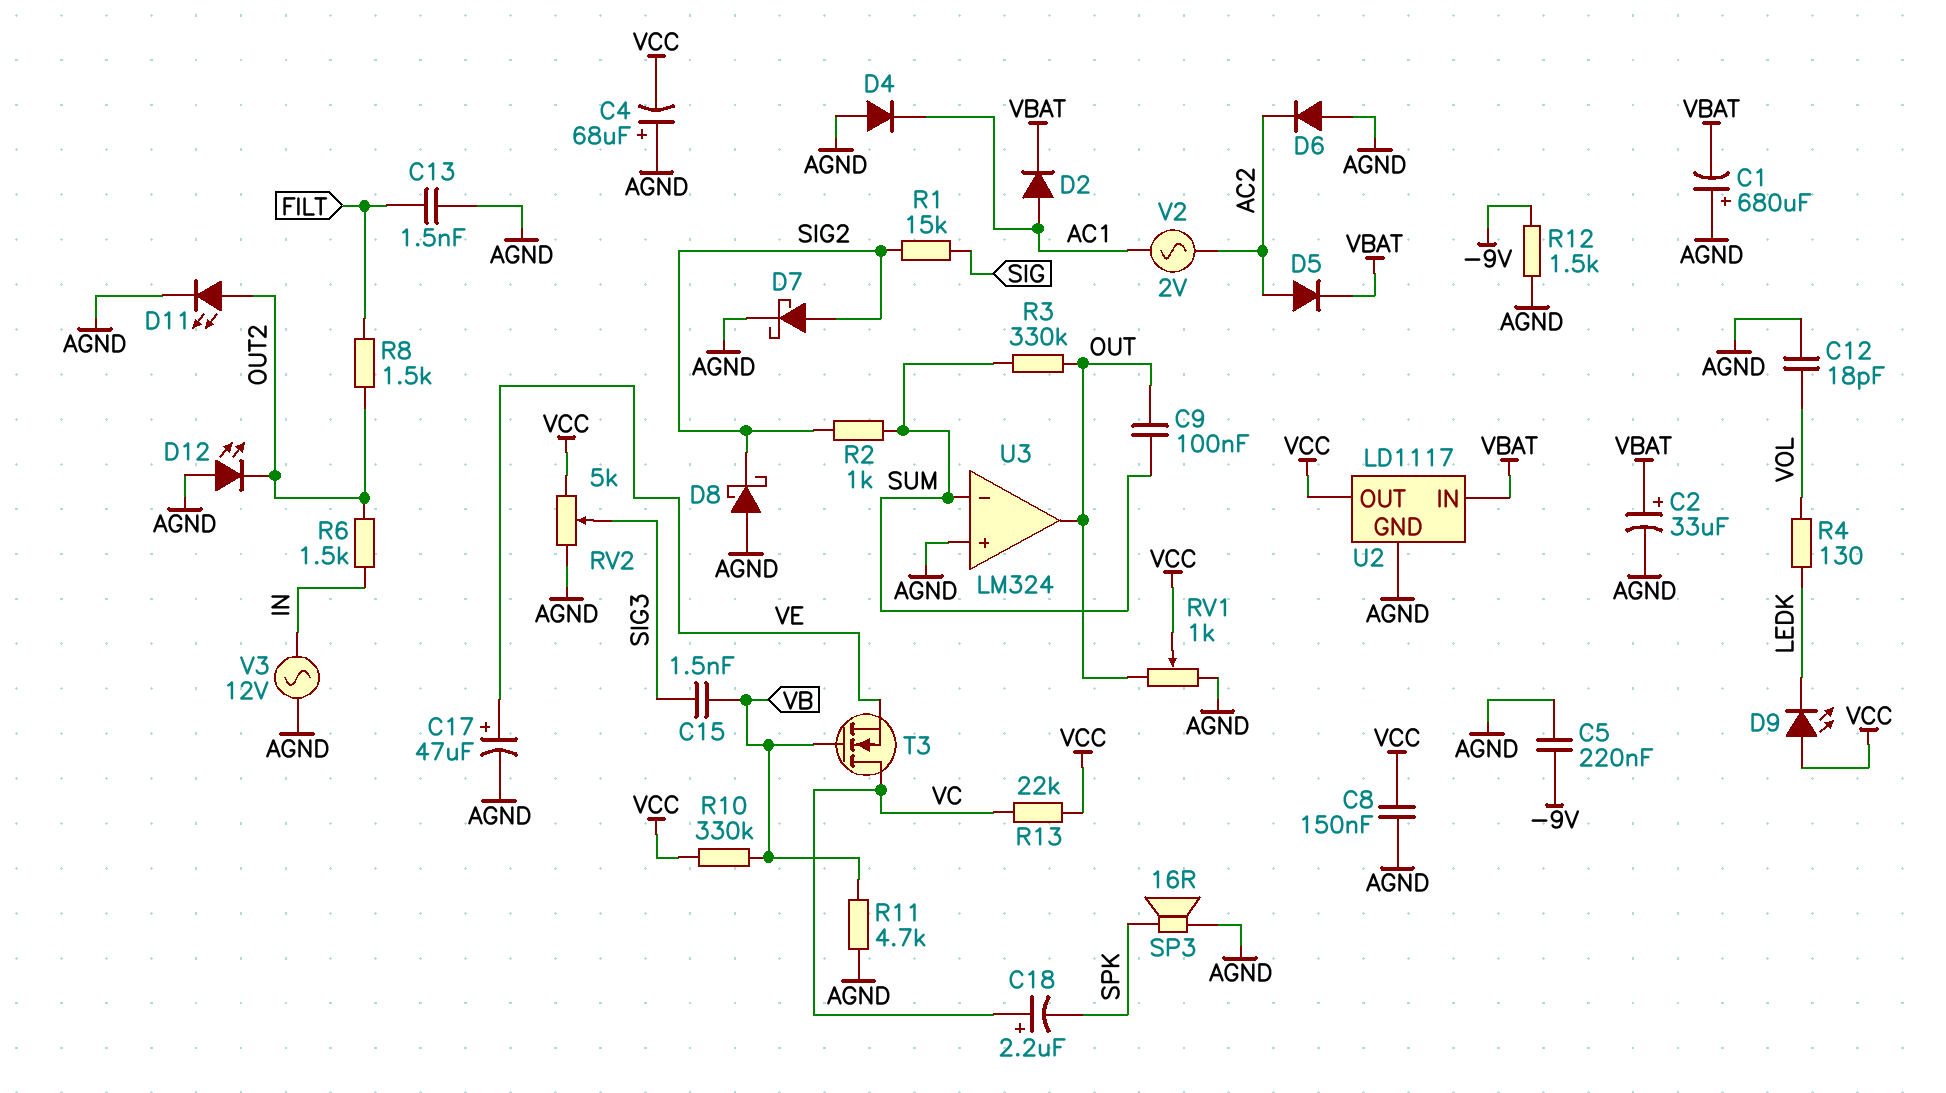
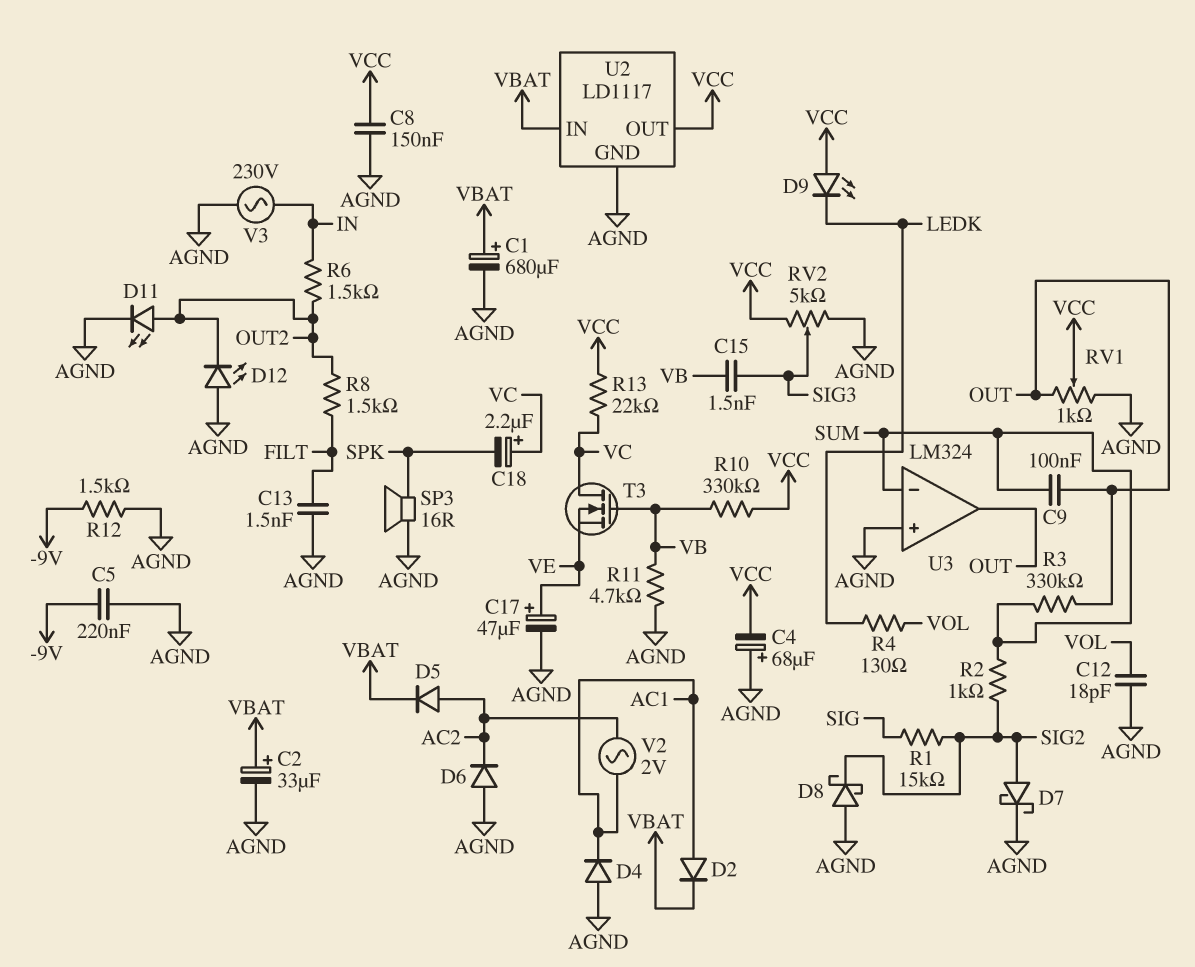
C1: 680uF (plus AGND, minus VBAT) -> 680uF (plus VBAT, minus AGND)
V3: AC 12V (AGND, IN) -> AC 230V (AGND, IN)

